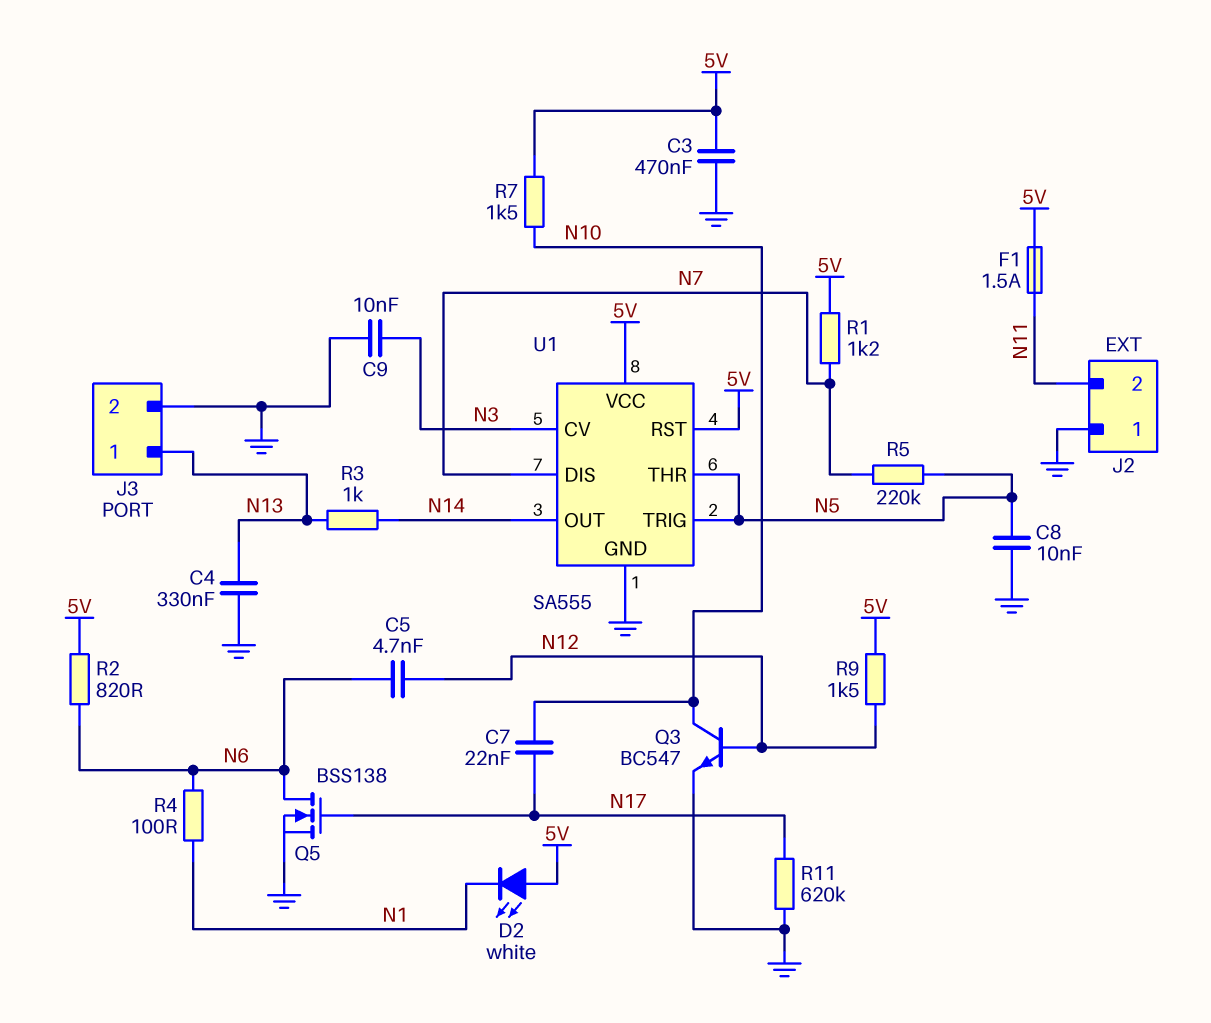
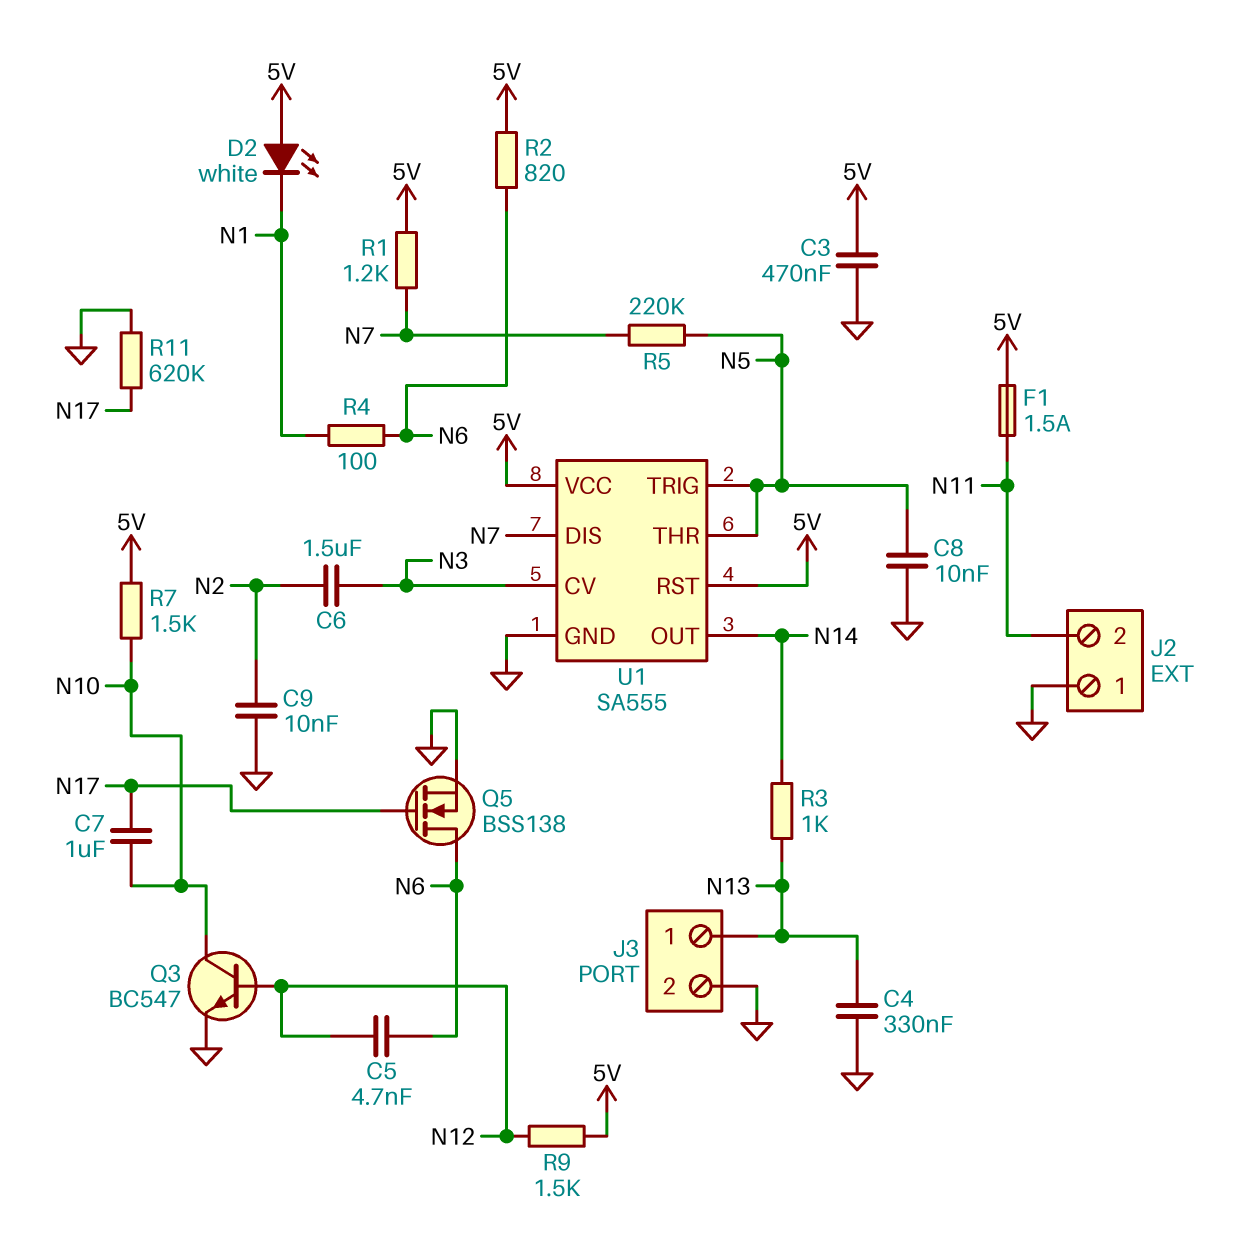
C6: none -> 1.5uF (N2, N3)
C7: 22nF (N10, N17) -> 1uF (N10, N17)
C9: 10nF (GND, N3) -> 10nF (GND, N2)

